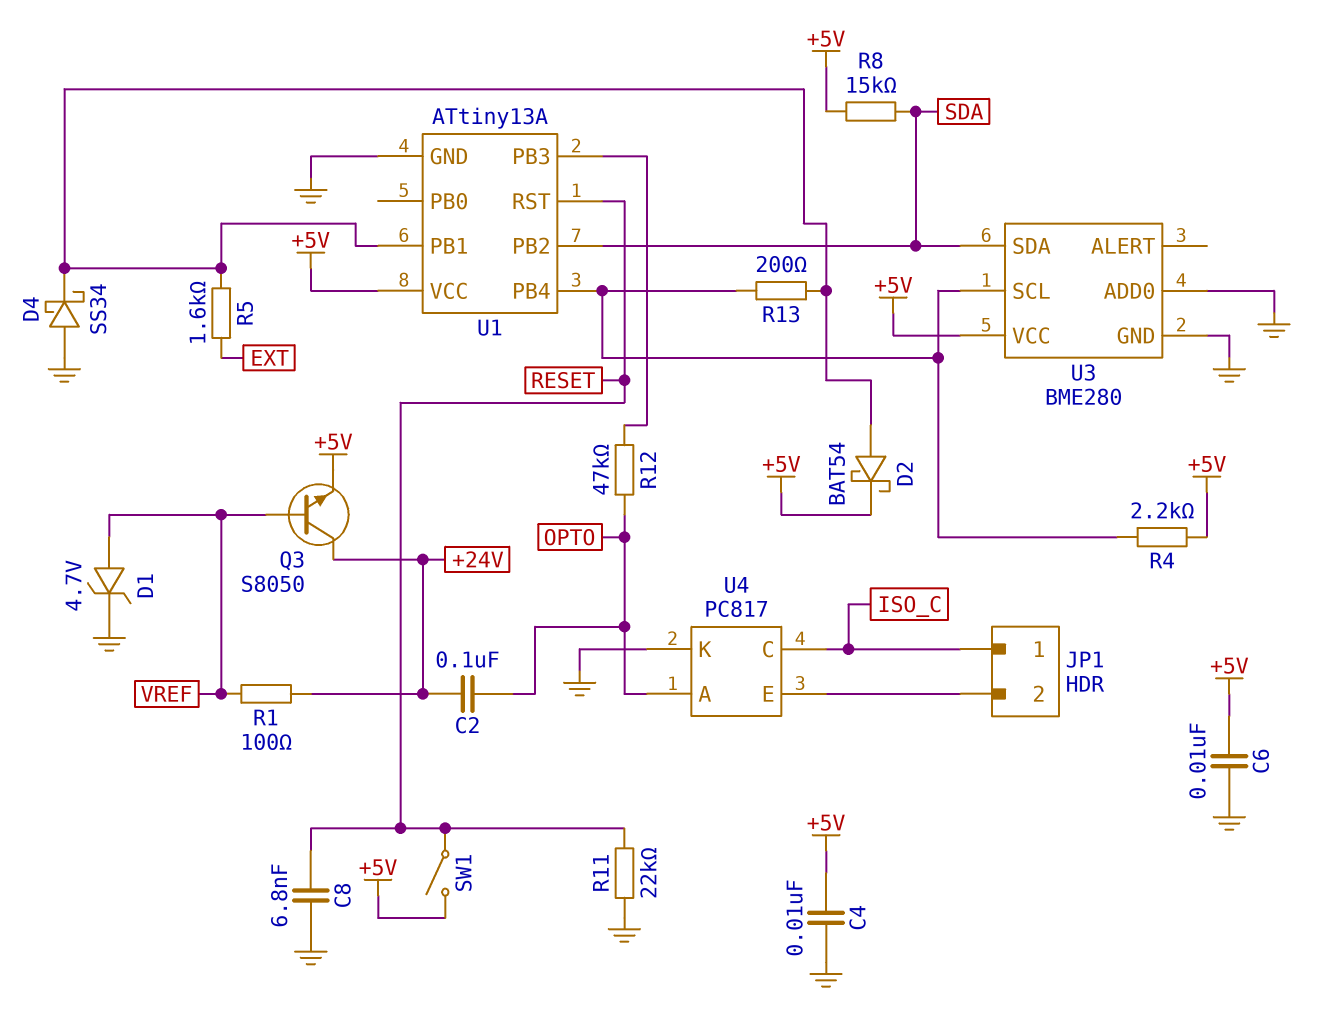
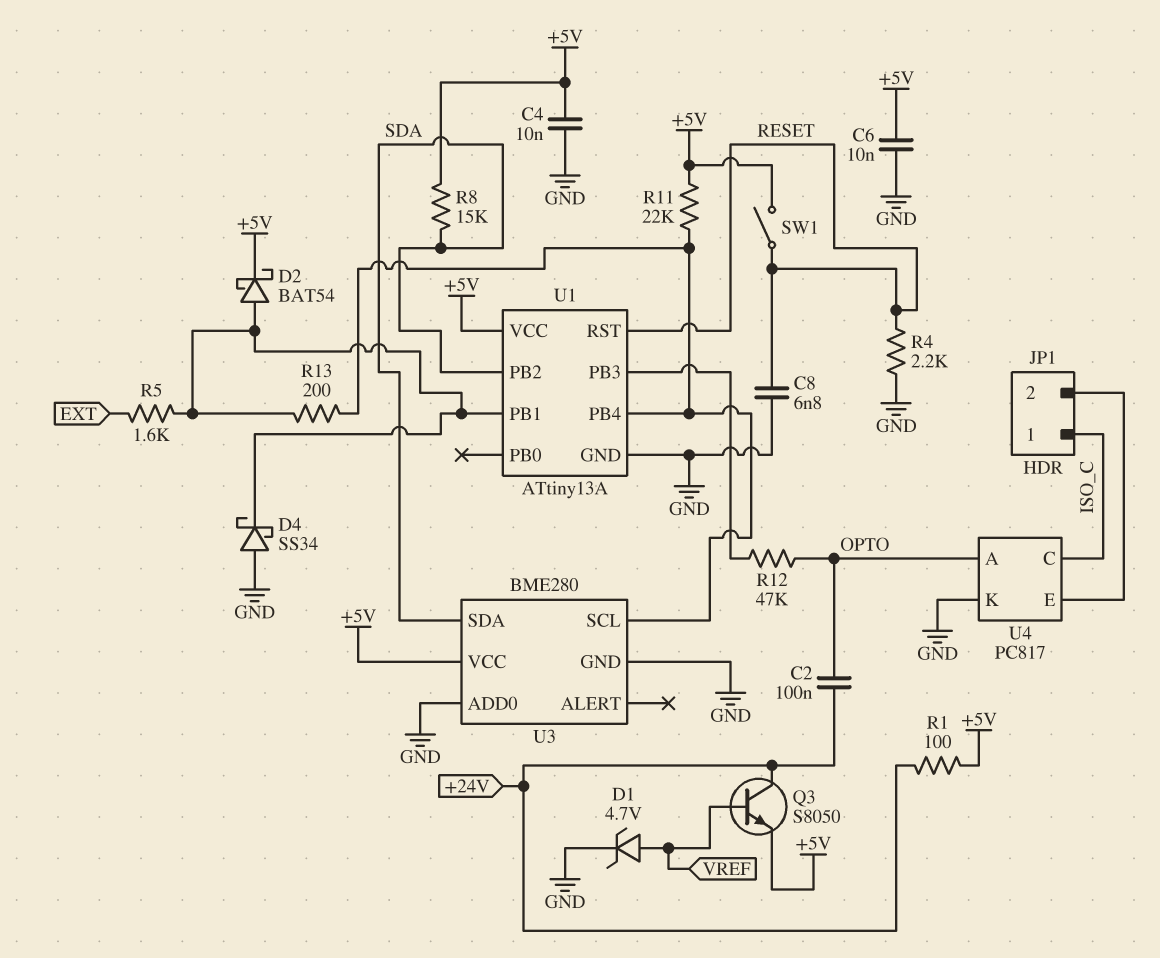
R1: 100 (+24V, VREF) -> 100 (+5V, +24V)
R4: 2.2k (+5V, U1/PB4) -> 2.2k (GND, RESET)
R11: 22k (GND, RESET) -> 22k (+5V, U1/PB4)

